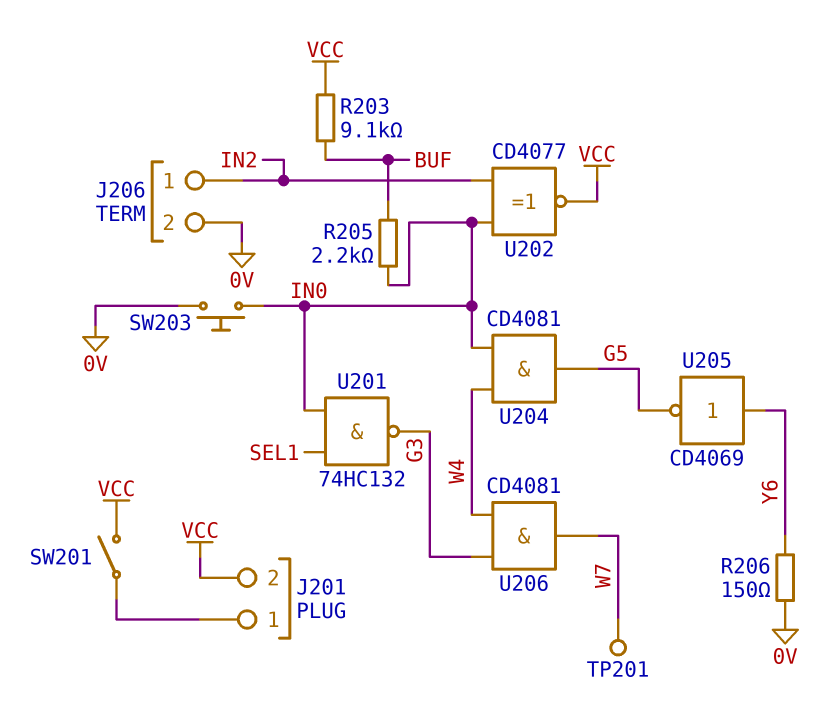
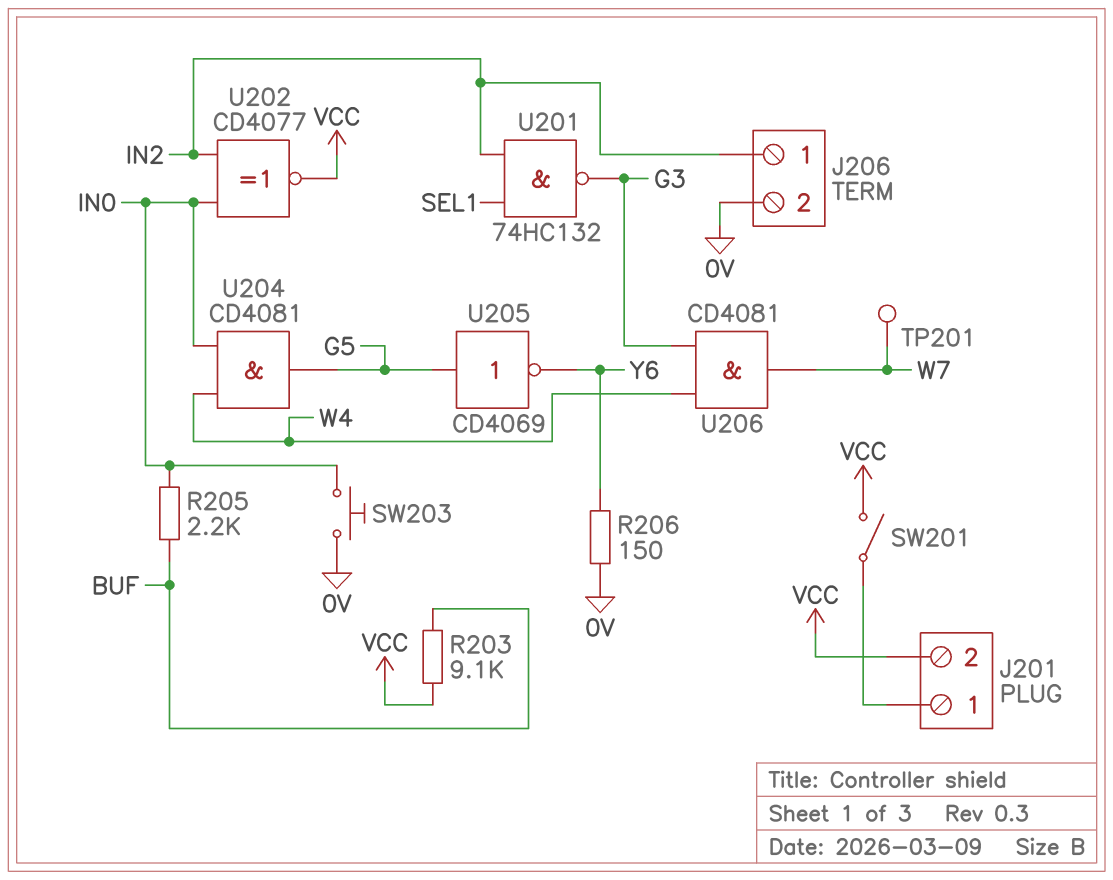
U201: NAND 74HC132 (in IN0, in SEL1, out G3) -> NAND 74HC132 (in IN2, in SEL1, out G3)
U205: NOT CD4069 (in Y6, out G5) -> NOT CD4069 (in G5, out Y6)

